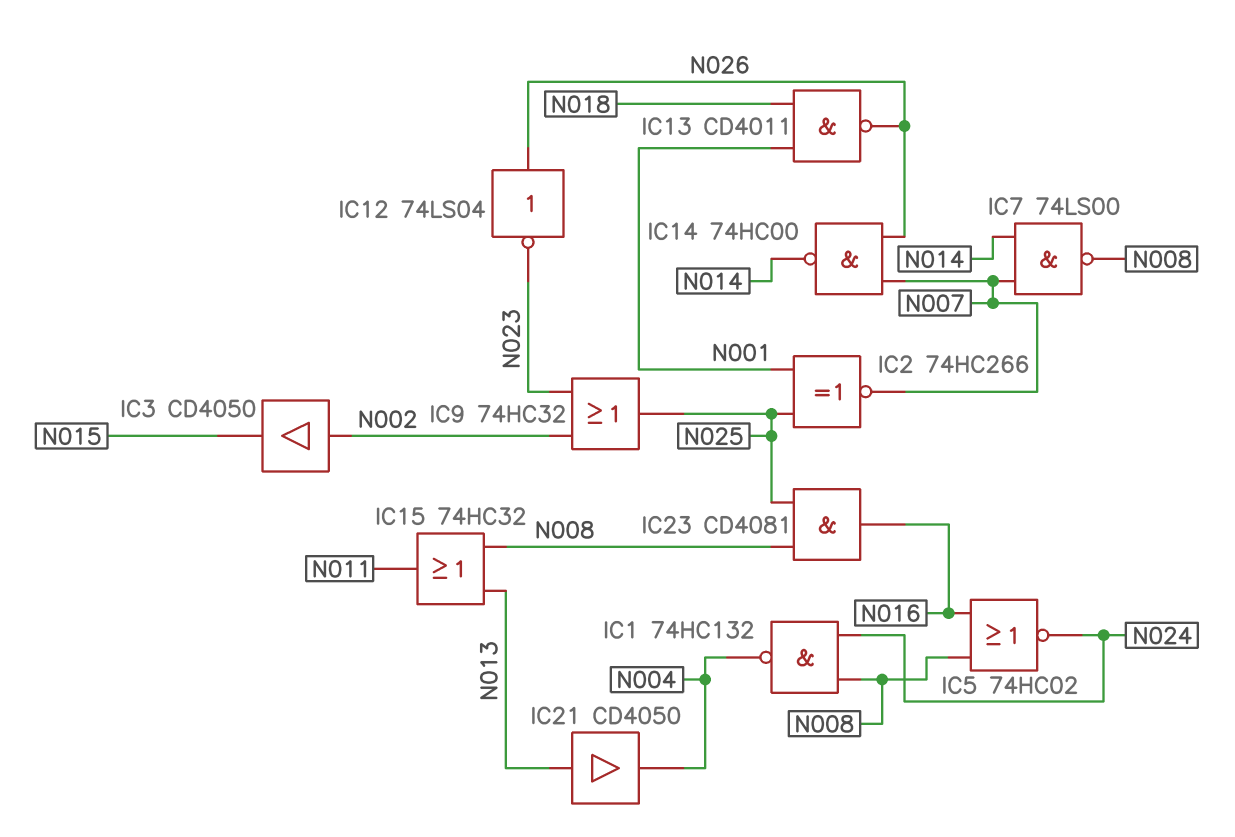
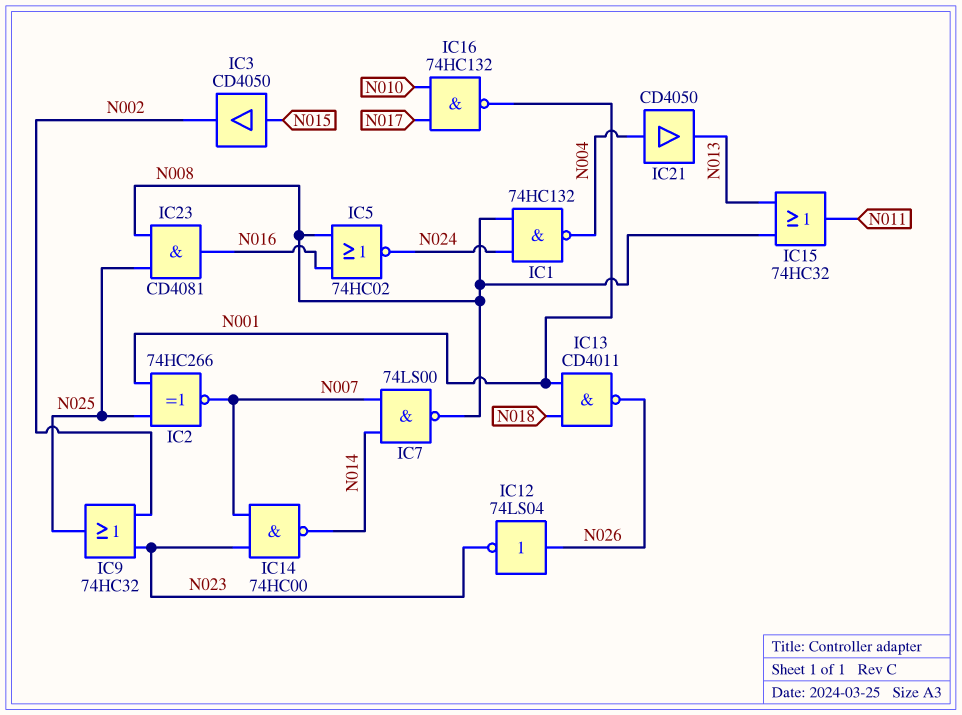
IC3: buffer CD4050 (in N002, out N015) -> buffer CD4050 (in N015, out N002)
IC14: NAND 74HC00 (in N007, in N026, out N014) -> NAND 74HC00 (in N007, in N023, out N014)
IC16: none -> NAND 74HC132 (in N010, in N017, out N001)
IC21: buffer CD4050 (in N013, out N004) -> buffer CD4050 (in N004, out N013)

